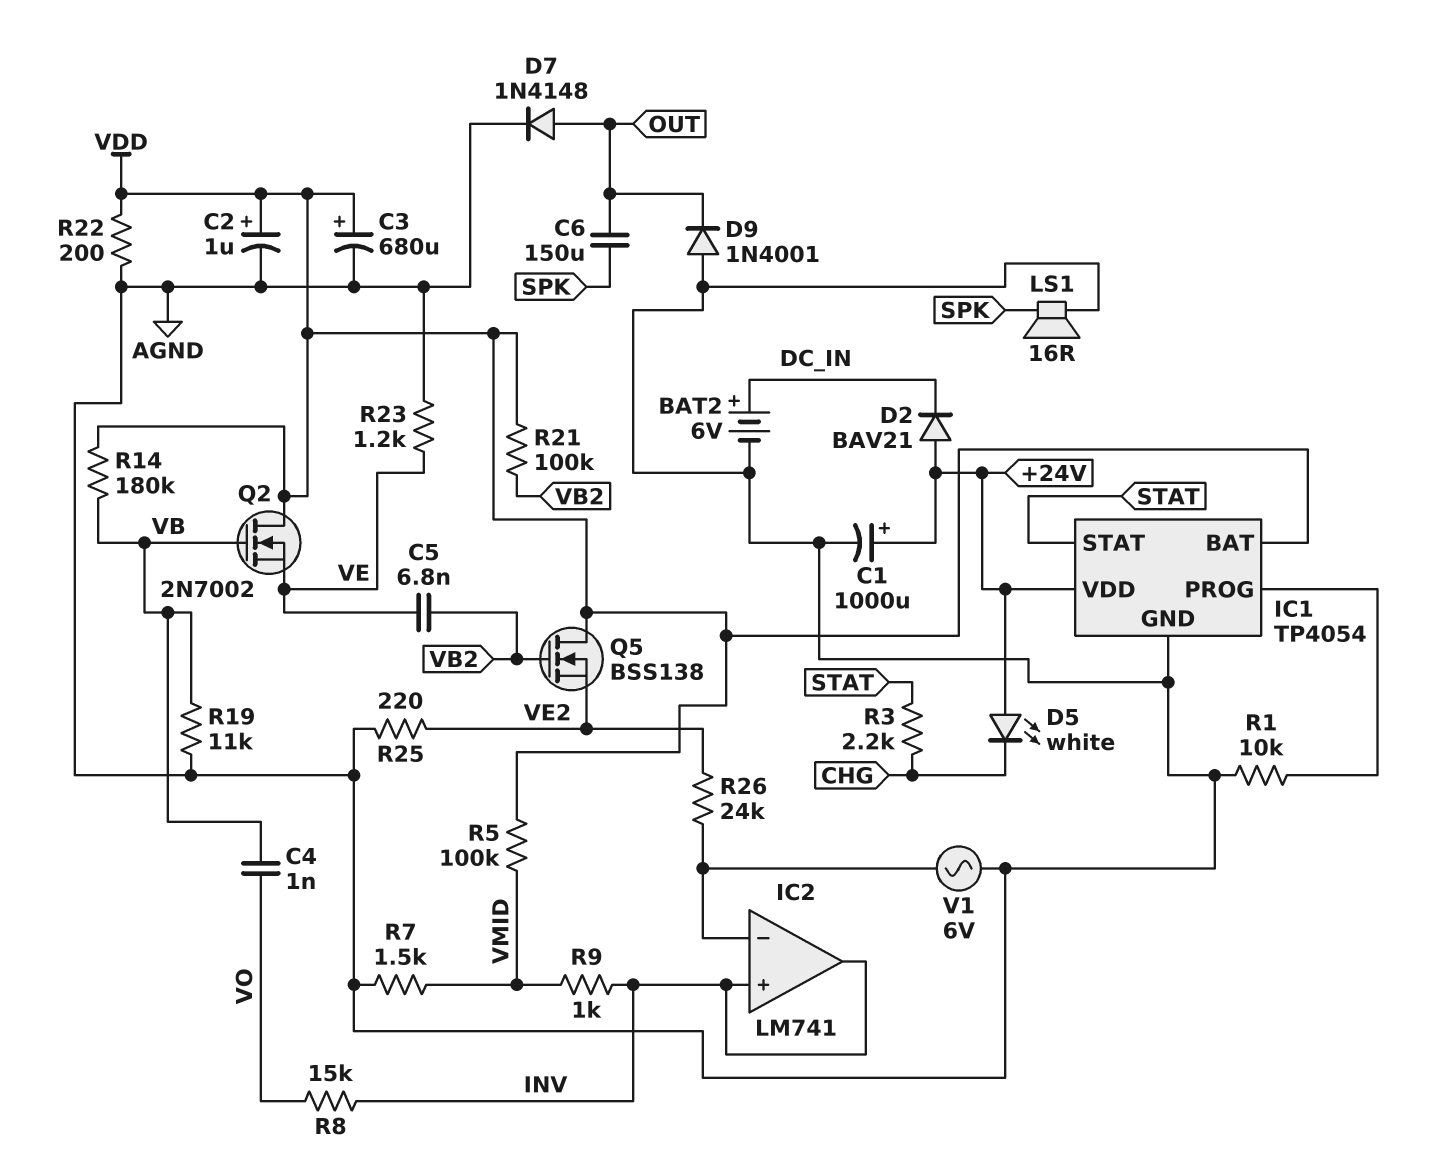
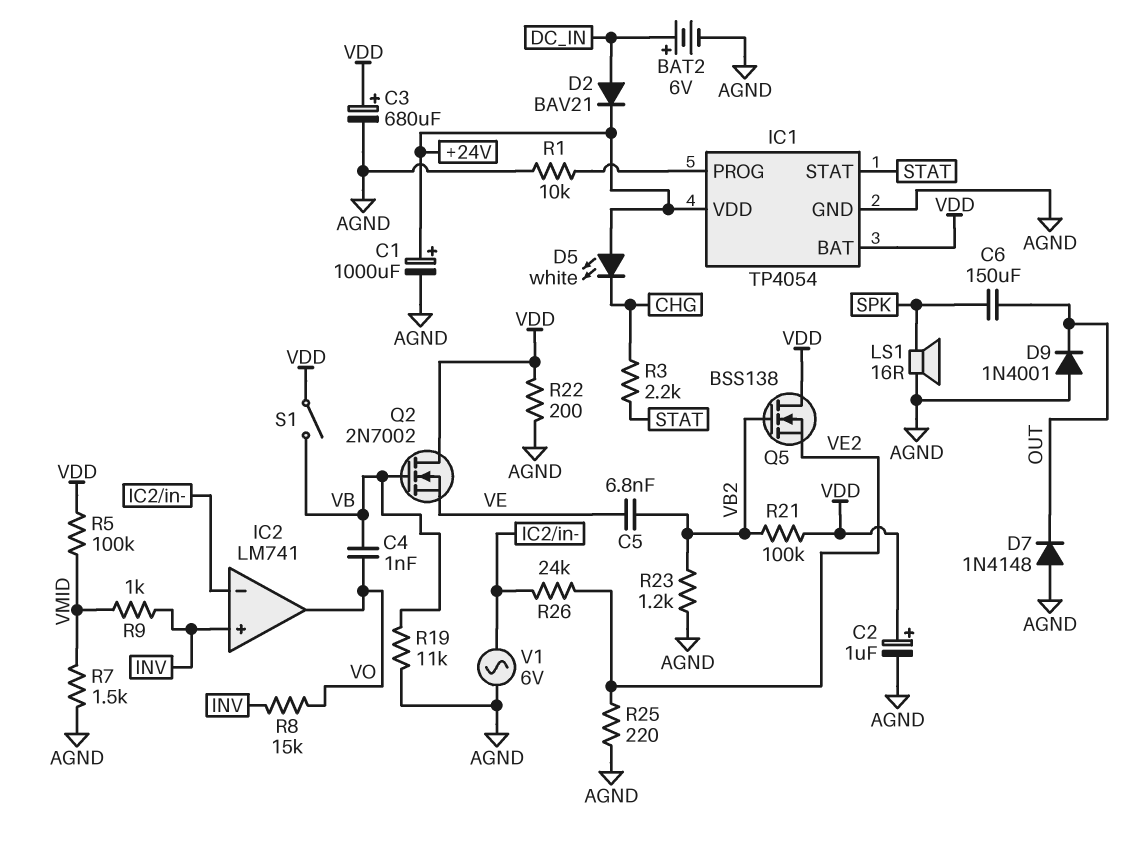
D2: diode BAV21 (A +24V, K DC_IN) -> diode BAV21 (A DC_IN, K +24V)
D7: diode 1N4148 (A OUT, K AGND) -> diode 1N4148 (A AGND, K OUT)
IC2 pin out: INV -> VO
R14: 180k (VB, VDD) -> none
R23: 1.2k (AGND, VE) -> 1.2k (AGND, VB2)
S1: none -> switch (VB, VDD)

